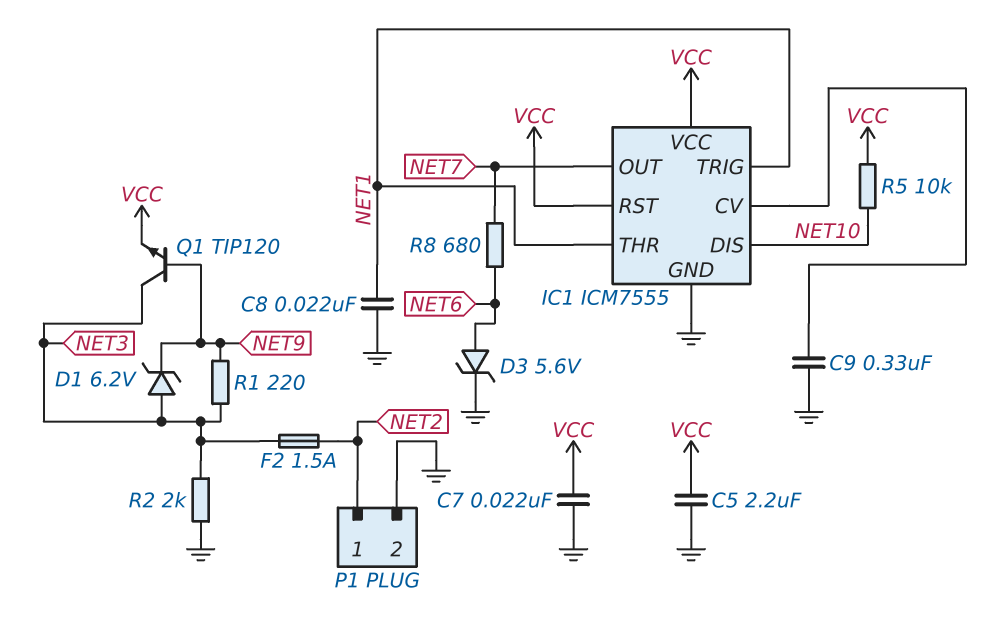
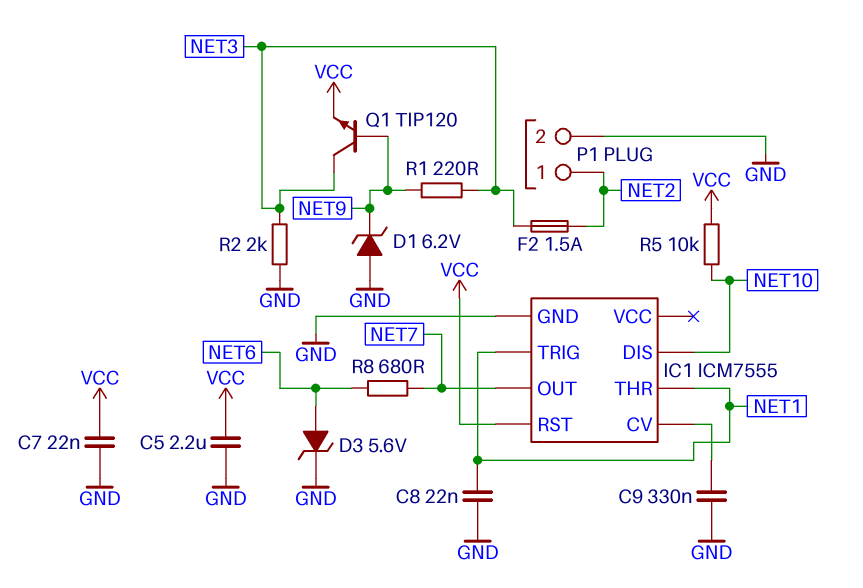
D1: zener 6.2V (A NET3, K NET9) -> zener 6.2V (A GND, K NET9)
IC1 pin VCC: VCC -> none

